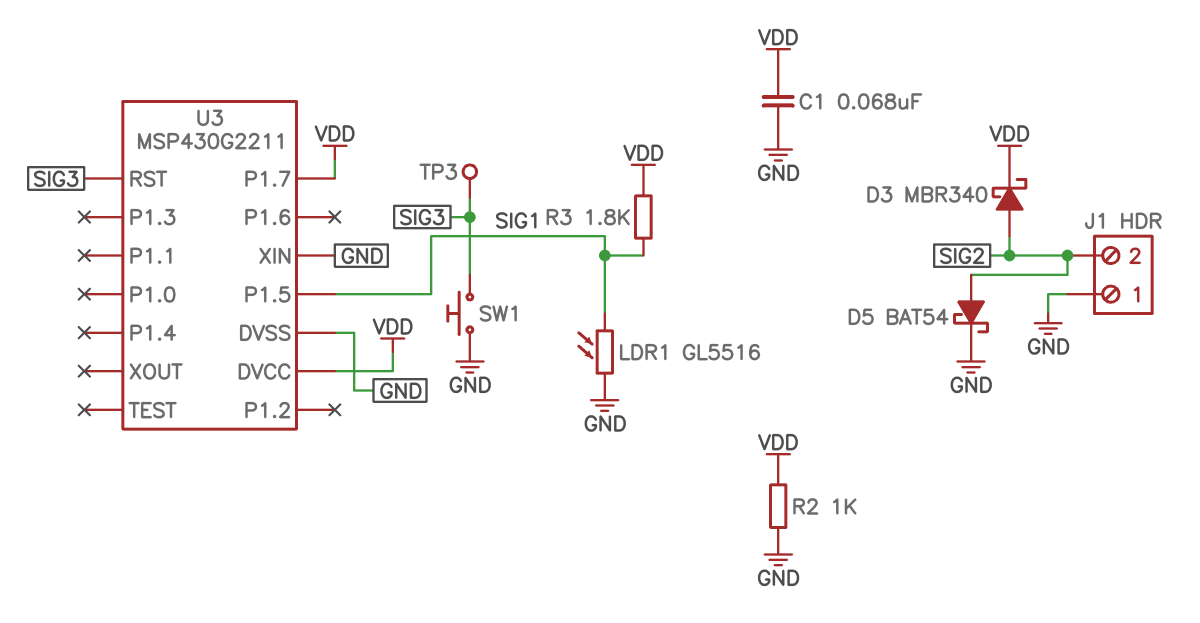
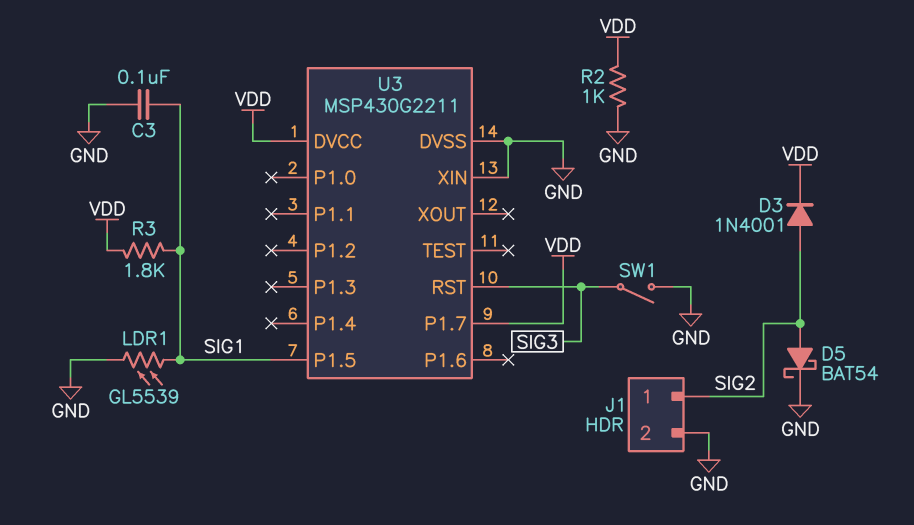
C1: 68nF (GND, VDD) -> none
C3: none -> 100nF (GND, SIG1)
D3: schottky MBR340 (A SIG2, K VDD) -> diode 1N4001 (A SIG2, K VDD)
J1 pin 1: GND -> SIG2
J1 pin 2: SIG2 -> GND
LDR1: GL5516 (GND, SIG1) -> GL5539 (GND, SIG1)
SW1: button (GND, SIG3) -> switch (GND, SIG3)
TP3: test point (SIG3) -> none

